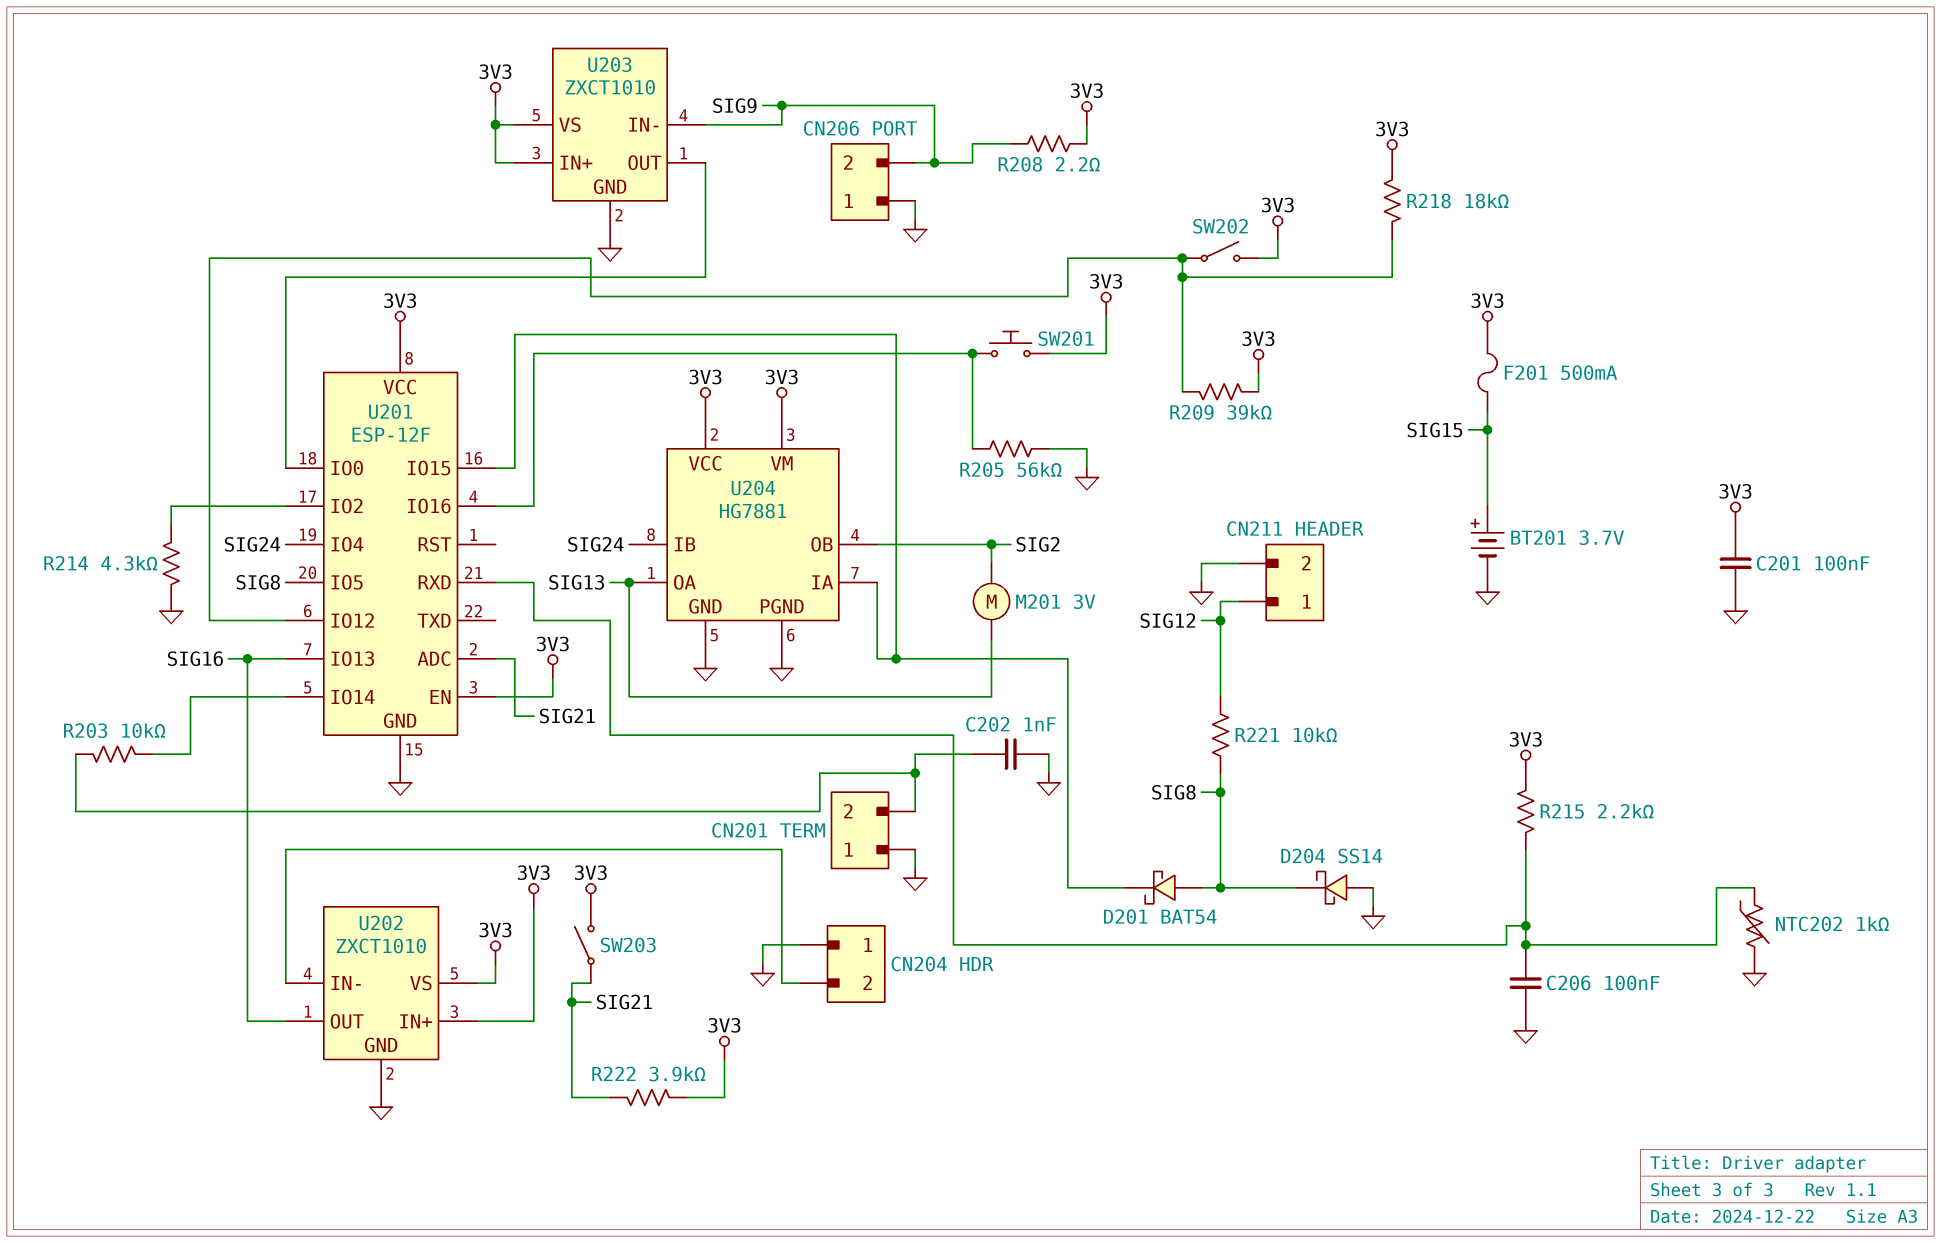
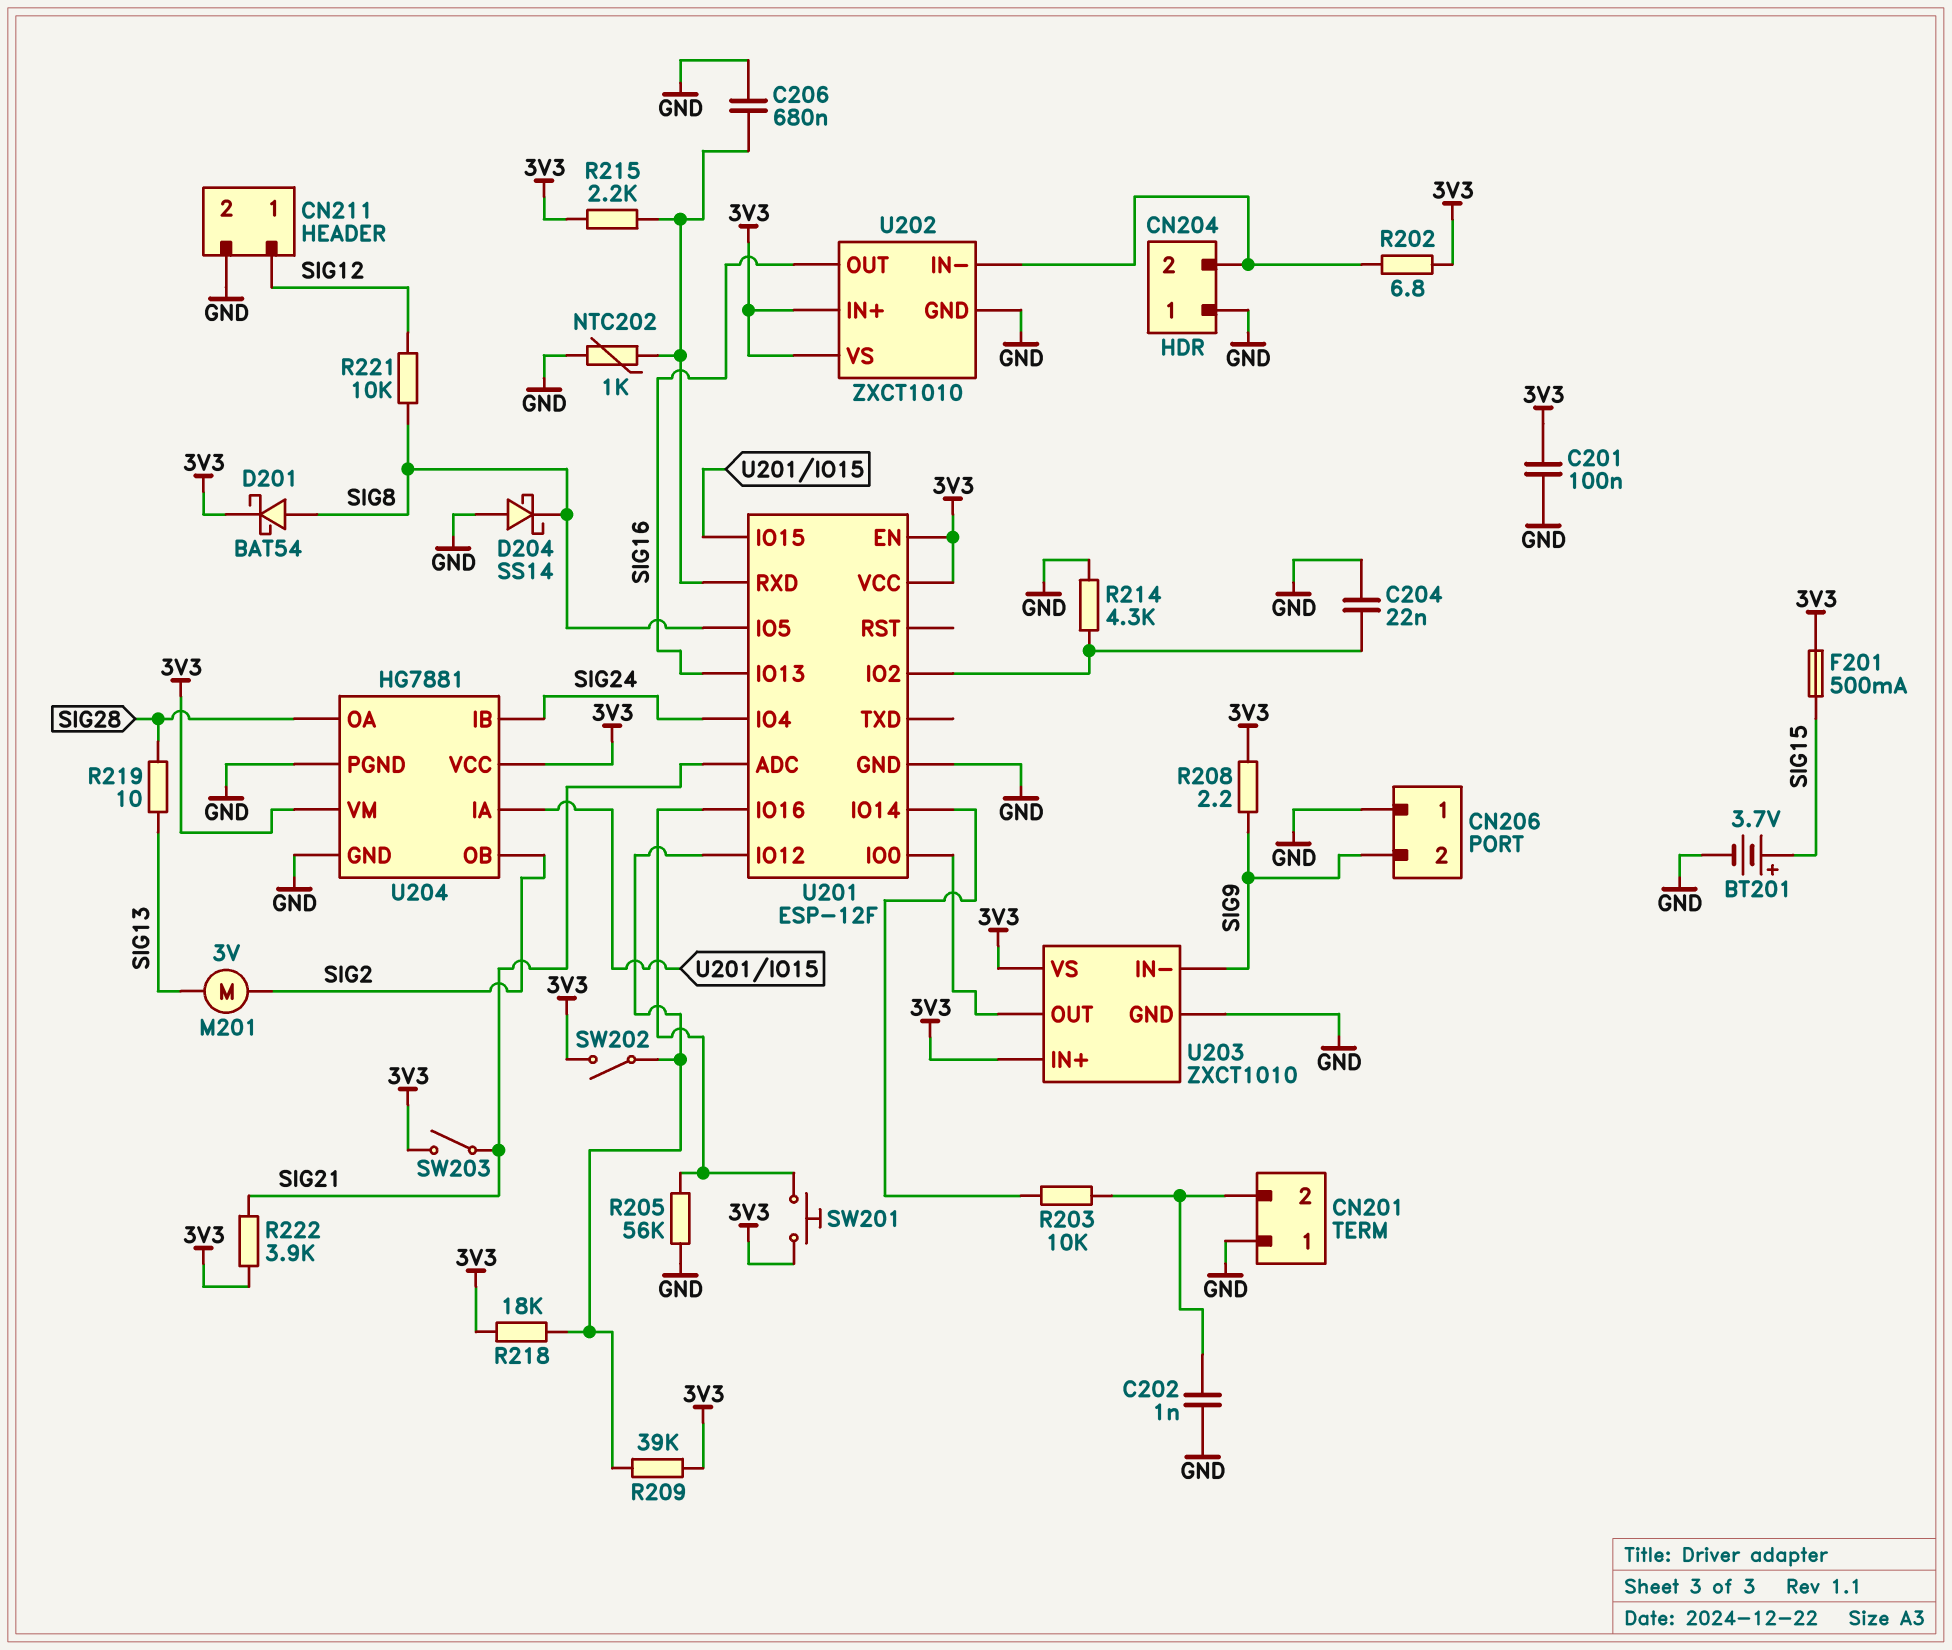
C204: none -> 22nF (GND, U201/IO2)
C206: 100nF (GND, U201/RXD) -> 680nF (GND, U201/RXD)
D201: schottky BAT54 (A SIG8, K U201/IO15) -> schottky BAT54 (A SIG8, K 3V3)
R202: none -> 6.8 (3V3, CN204/2)
R219: none -> 10 (SIG13, SIG28)
U204 pin OA: SIG13 -> SIG28

